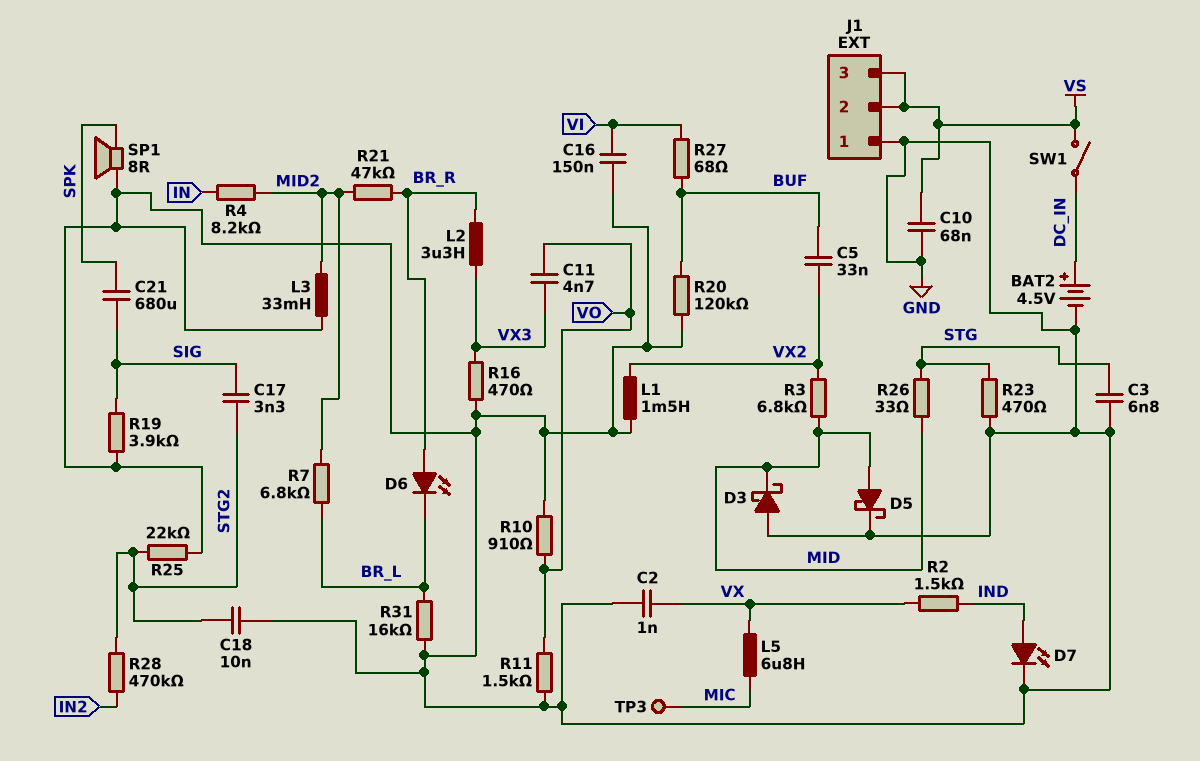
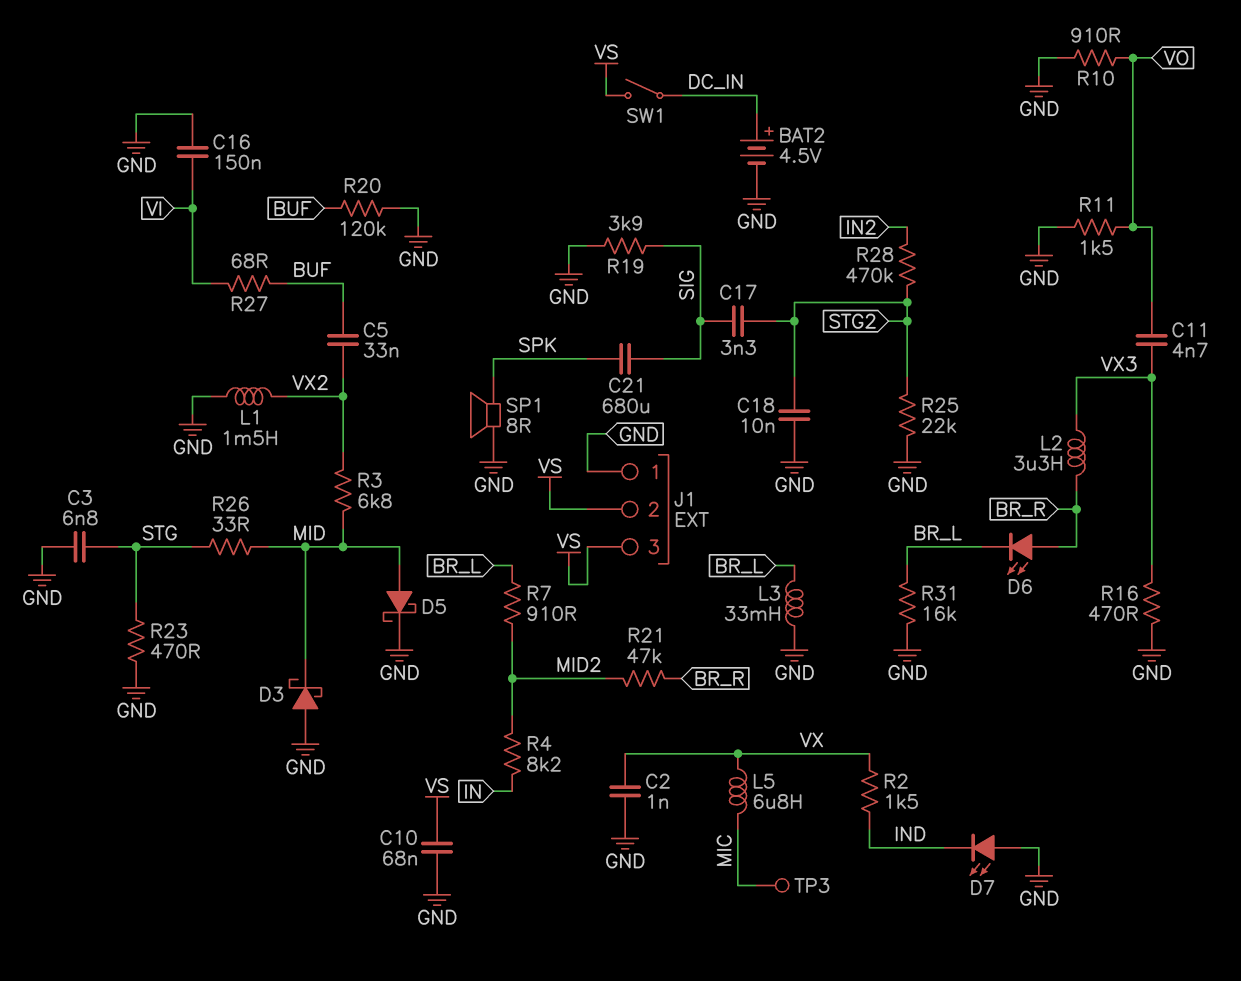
D7: LED (A IND, K GND) -> LED (A GND, K IND)
L3: 33mH (GND, MID2) -> 33mH (BR_L, GND)
R7: 6.8k (BR_L, MID2) -> 910 (BR_L, MID2)

